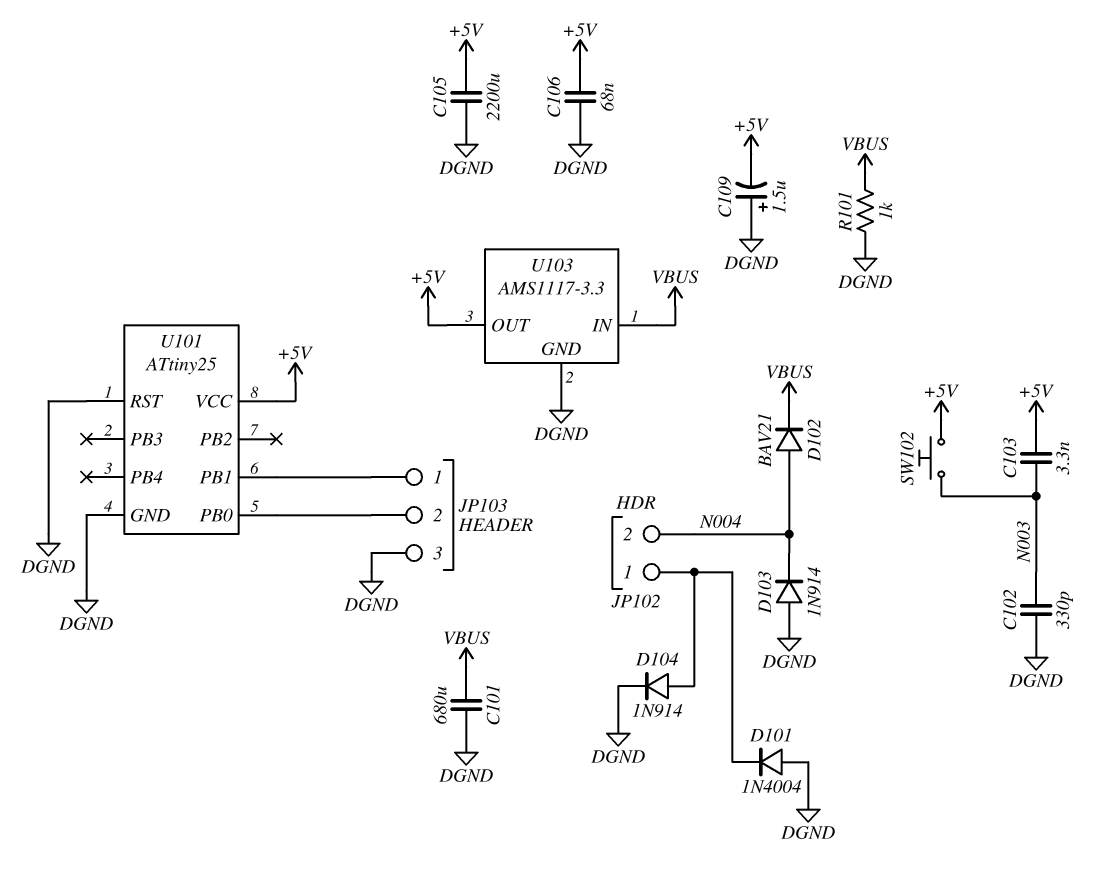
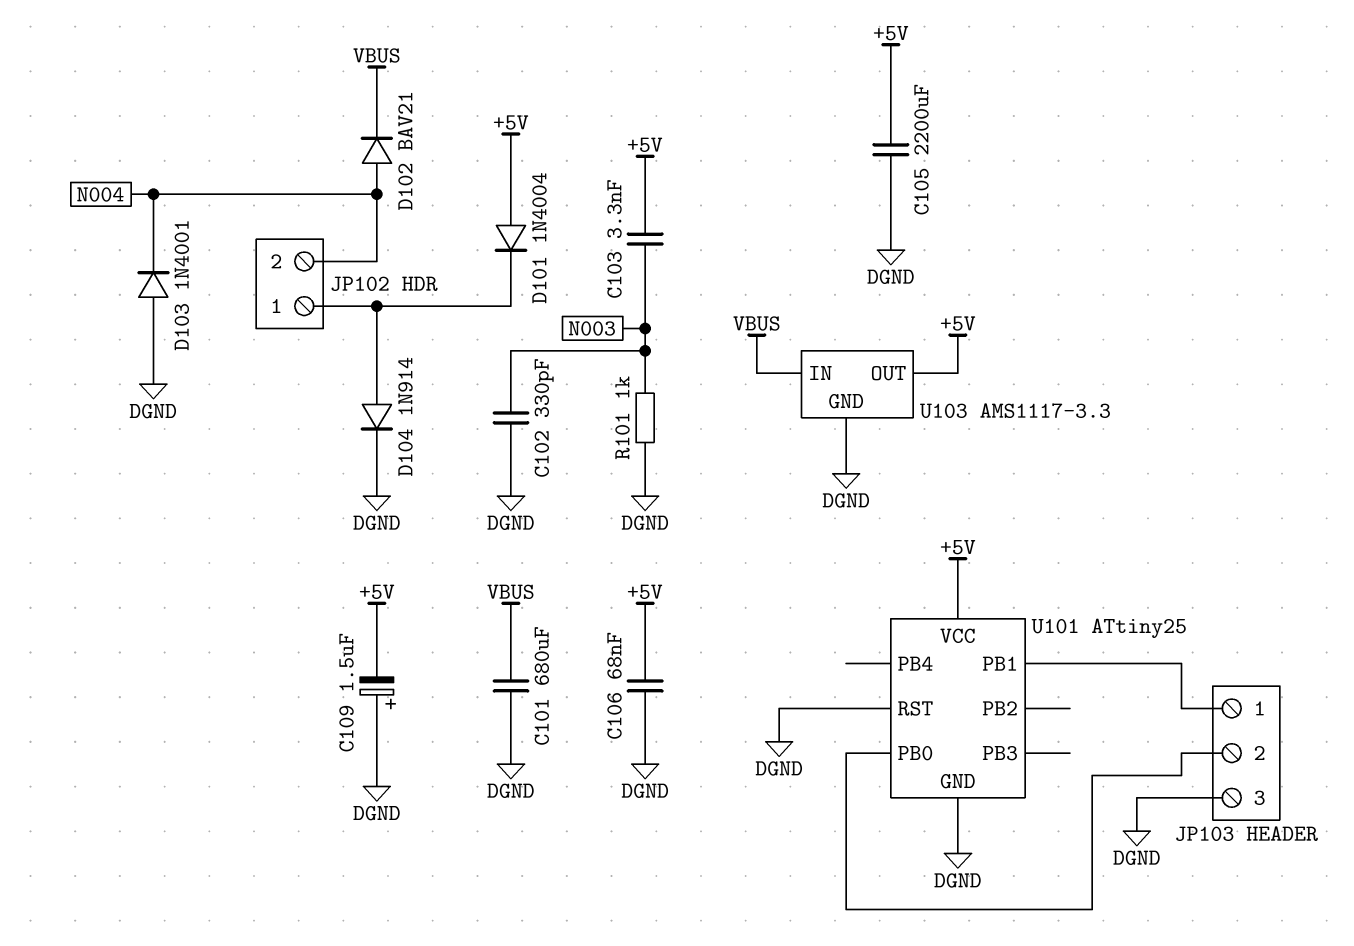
D101: diode 1N4004 (A DGND, K JP102/1) -> diode 1N4004 (A +5V, K JP102/1)
D103: diode 1N914 (A DGND, K N004) -> diode 1N4001 (A DGND, K N004)
R101: 1k (DGND, VBUS) -> 1k (DGND, N003)
SW102: button (+5V, N003) -> none

